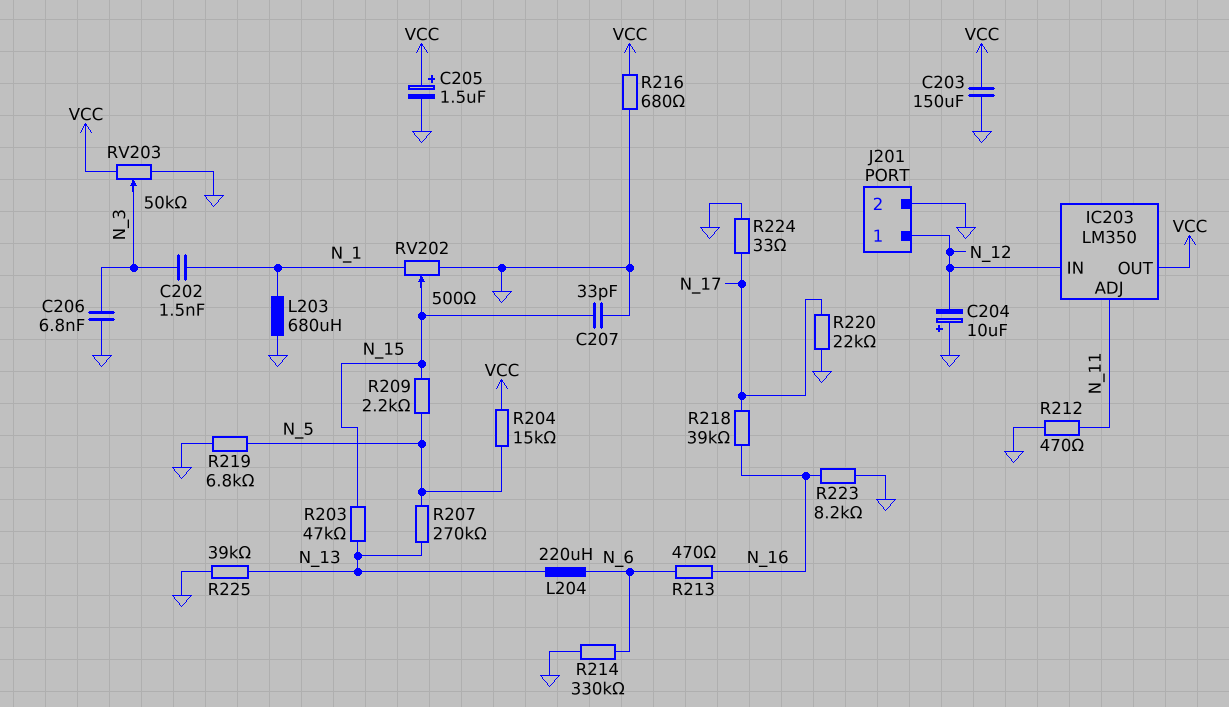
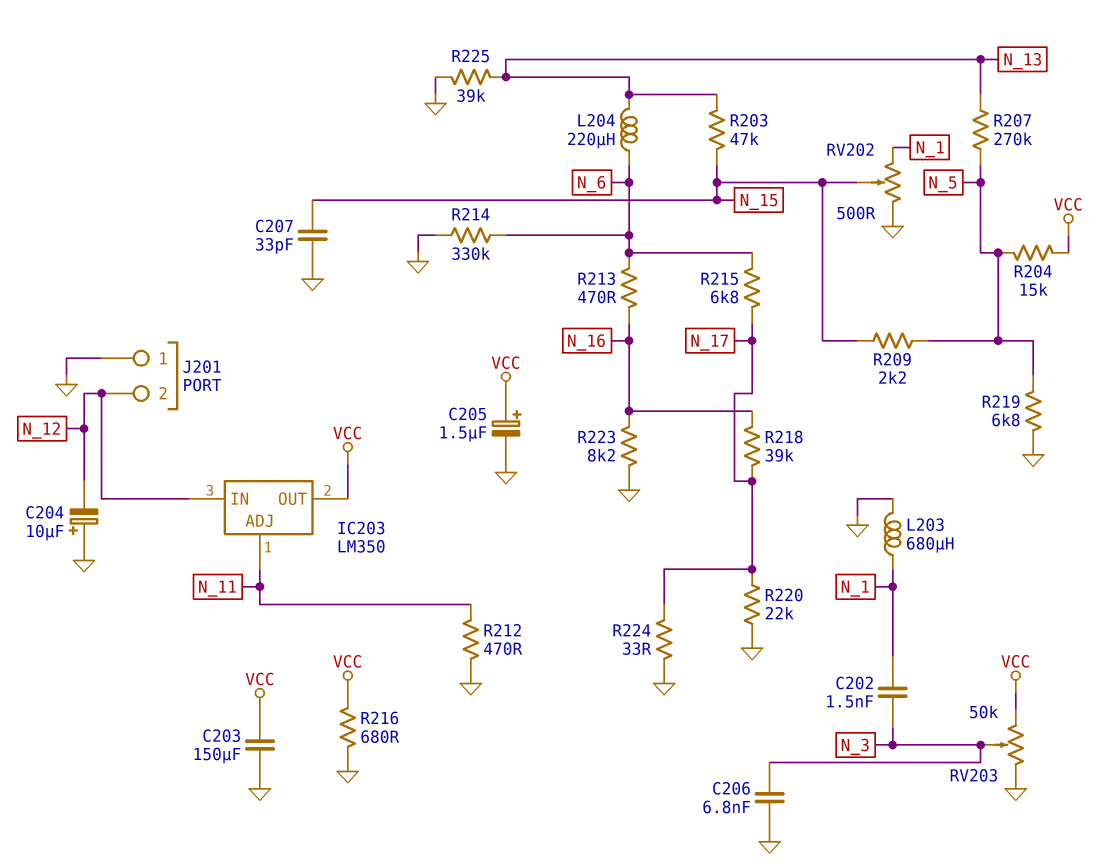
J201 pin 1: N_12 -> GND
J201 pin 2: GND -> N_12
R215: none -> 6.8k (N_6, N_17)

